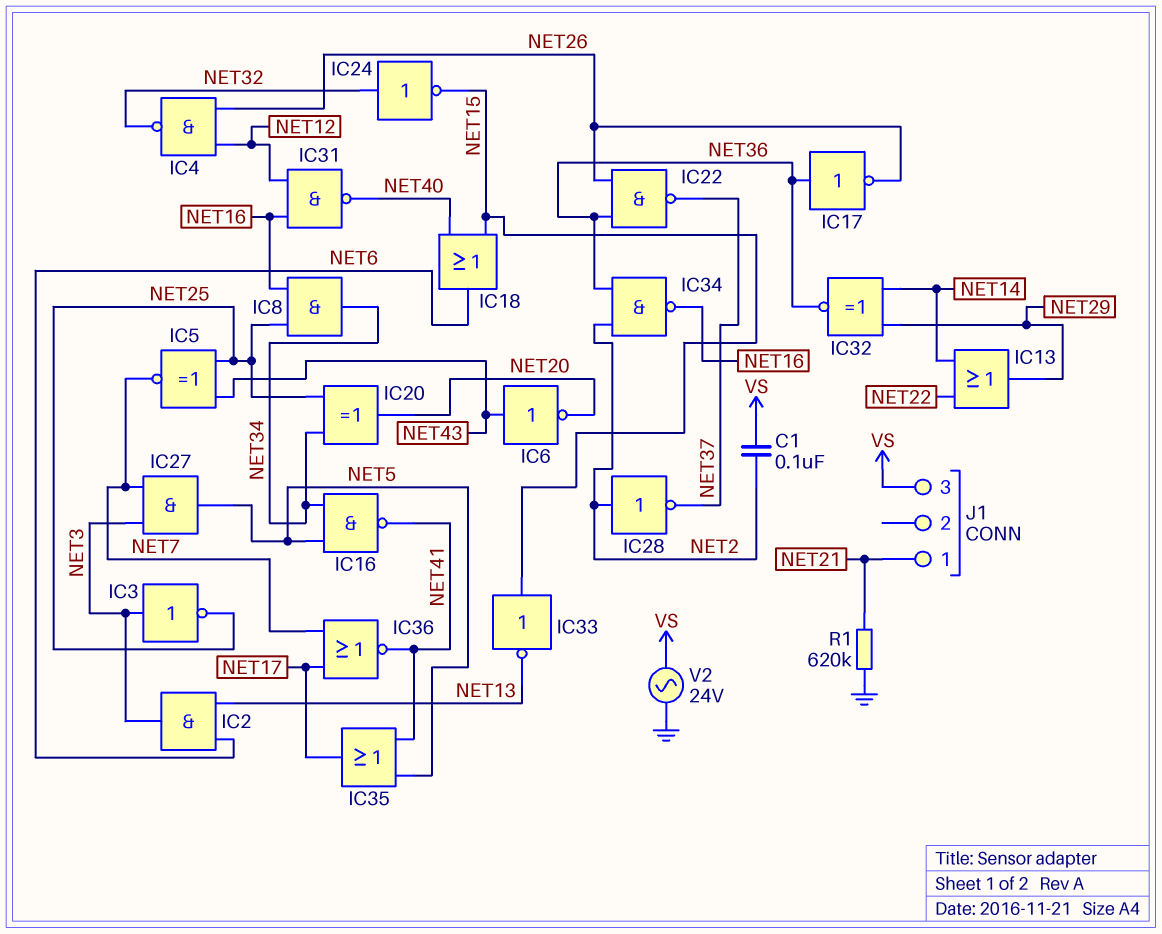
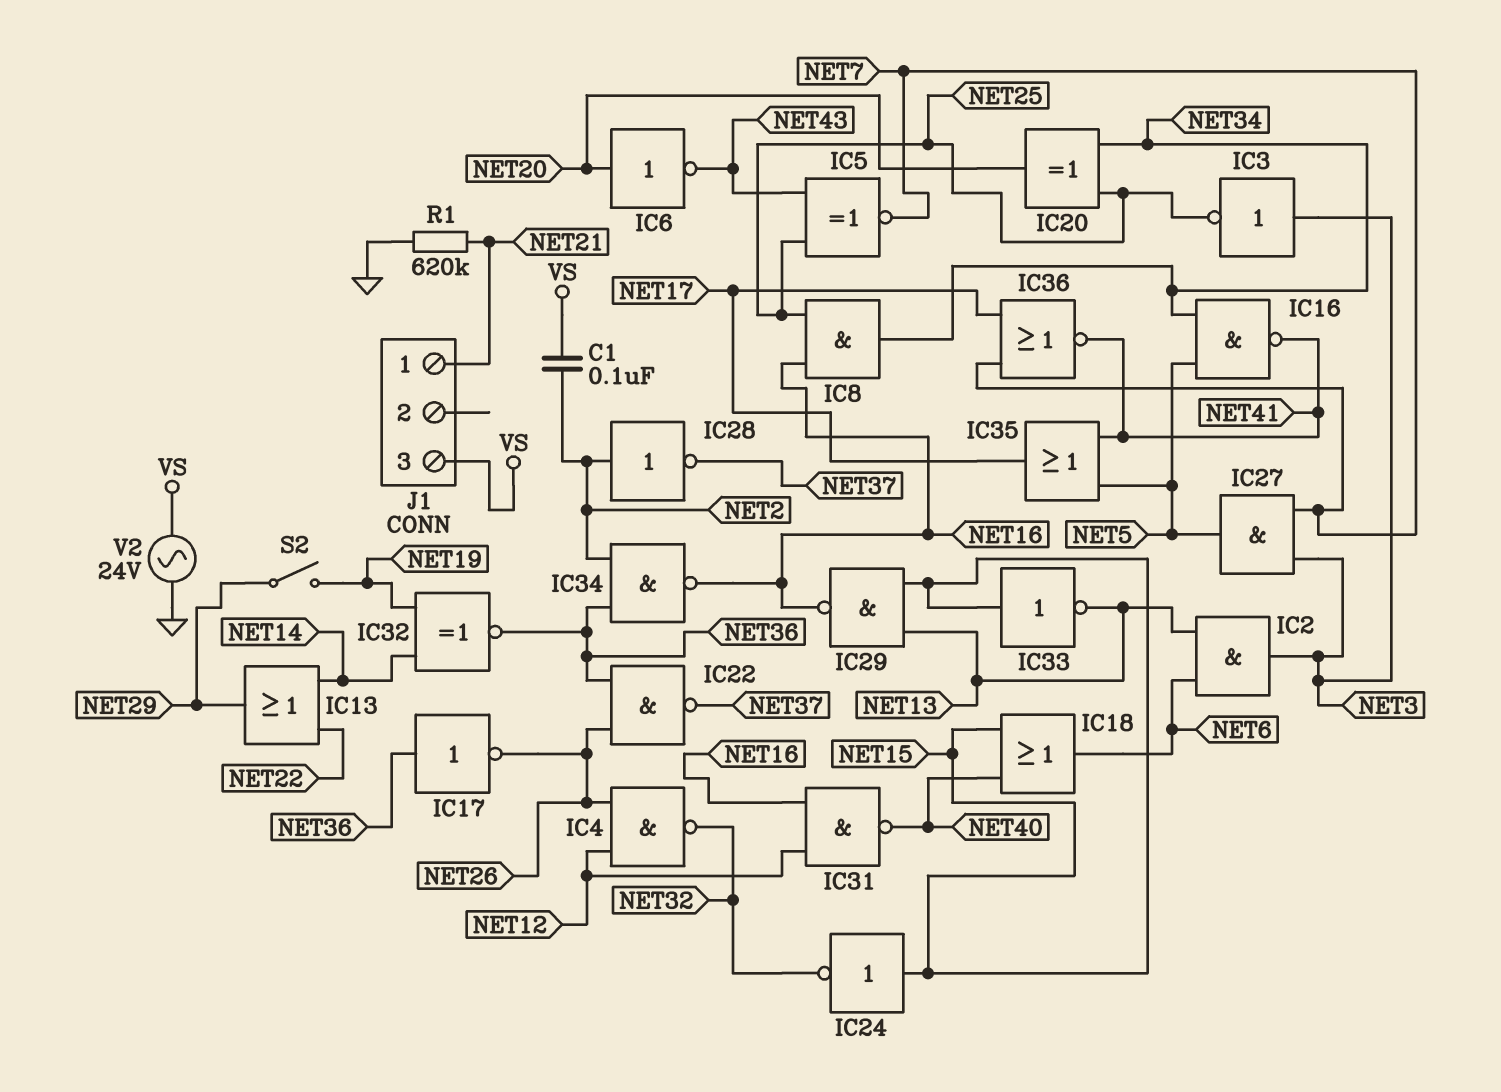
IC6: NOT (in NET43, out NET20) -> NOT (in NET20, out NET43)
IC24: NOT (in NET32, out NET15) -> NOT (in NET15, out NET32)
IC29: none -> NAND (in NET13, in NET15, out NET16)
IC32: XNOR (in NET14, in NET29, out NET36) -> XNOR (in NET14, in NET19, out NET36)
S2: none -> switch (NET19, NET29)

